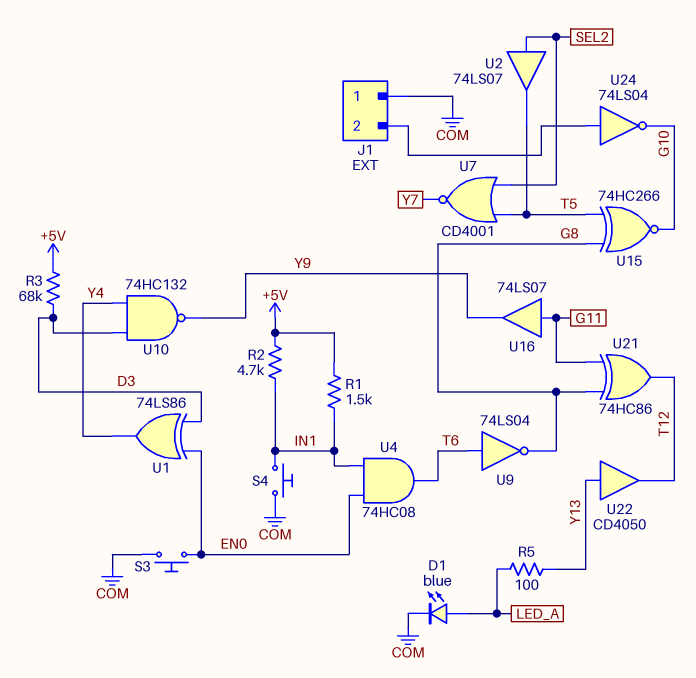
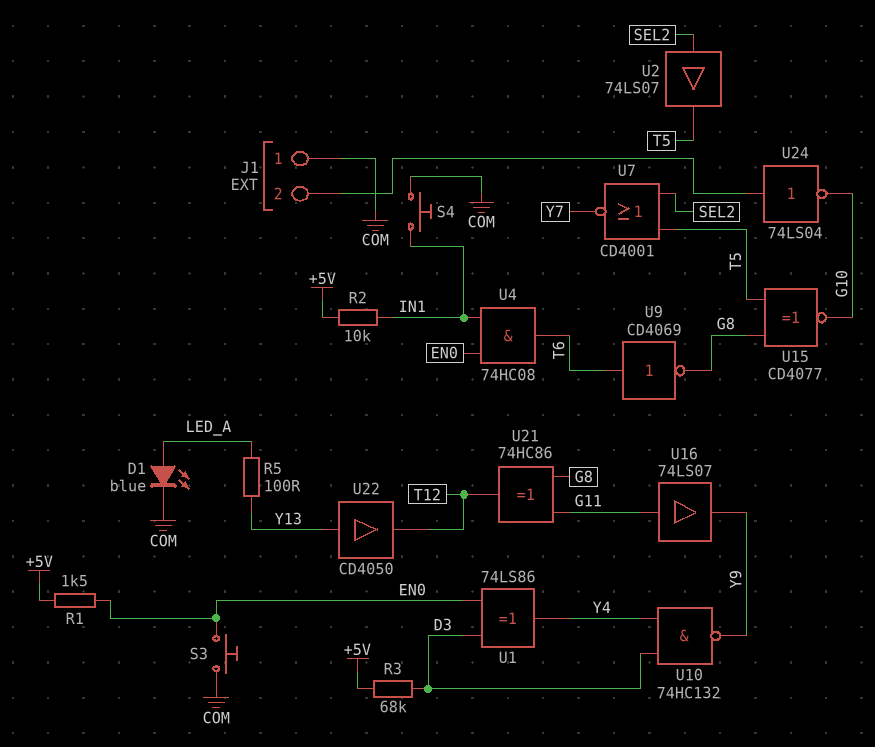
R1: 1.5k (+5V, IN1) -> 1.5k (+5V, EN0)
R2: 4.7k (+5V, IN1) -> 10k (+5V, IN1)
U9: NOT 74LS04 (in T6, out G8) -> NOT CD4069 (in T6, out G8)
U15: XNOR 74HC266 (in G8, in T5, out G10) -> XNOR CD4077 (in G8, in T5, out G10)

